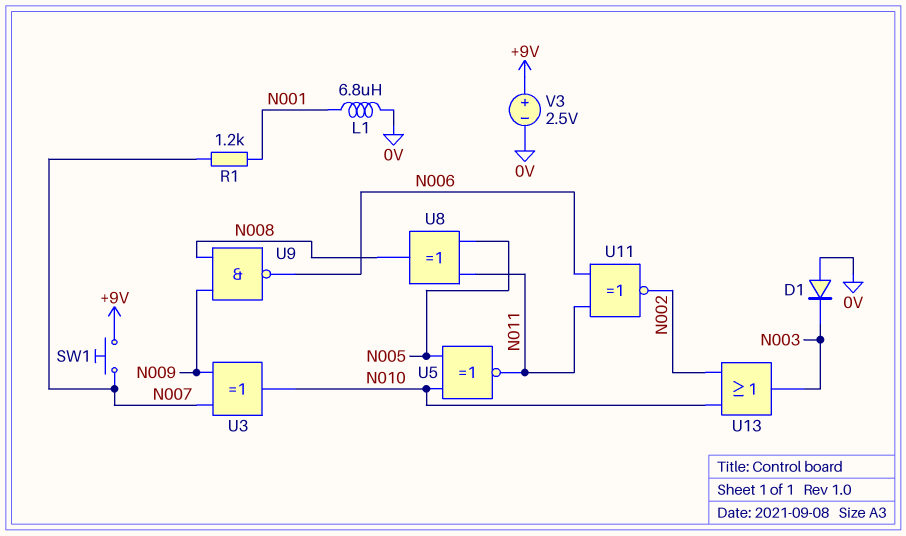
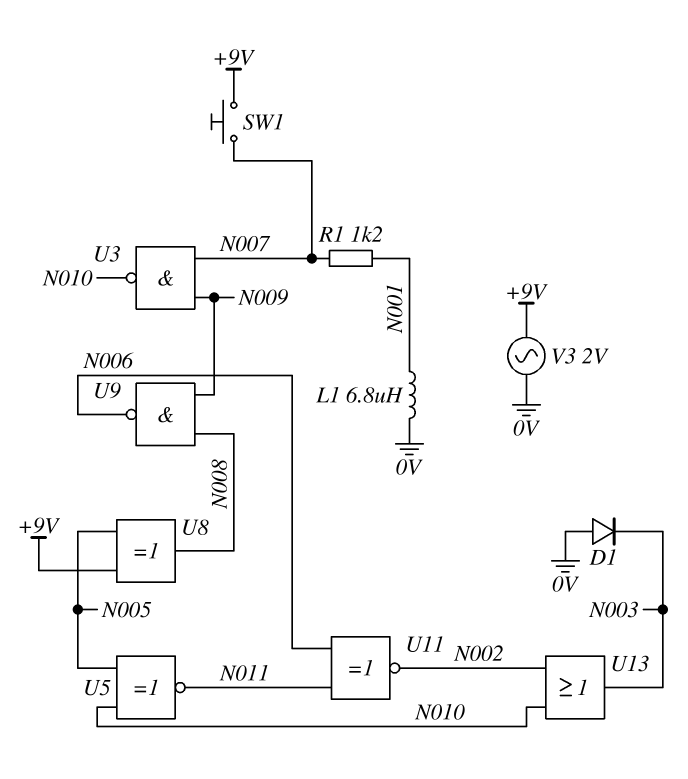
U3: XOR (in N007, in N009, out N010) -> NAND (in N007, in N009, out N010)
U8: XOR (in N005, in N011, out N008) -> XOR (in +9V, in N005, out N008)
V3: 2.5V (plus +9V, minus 0V) -> AC 2V (+9V, 0V)

